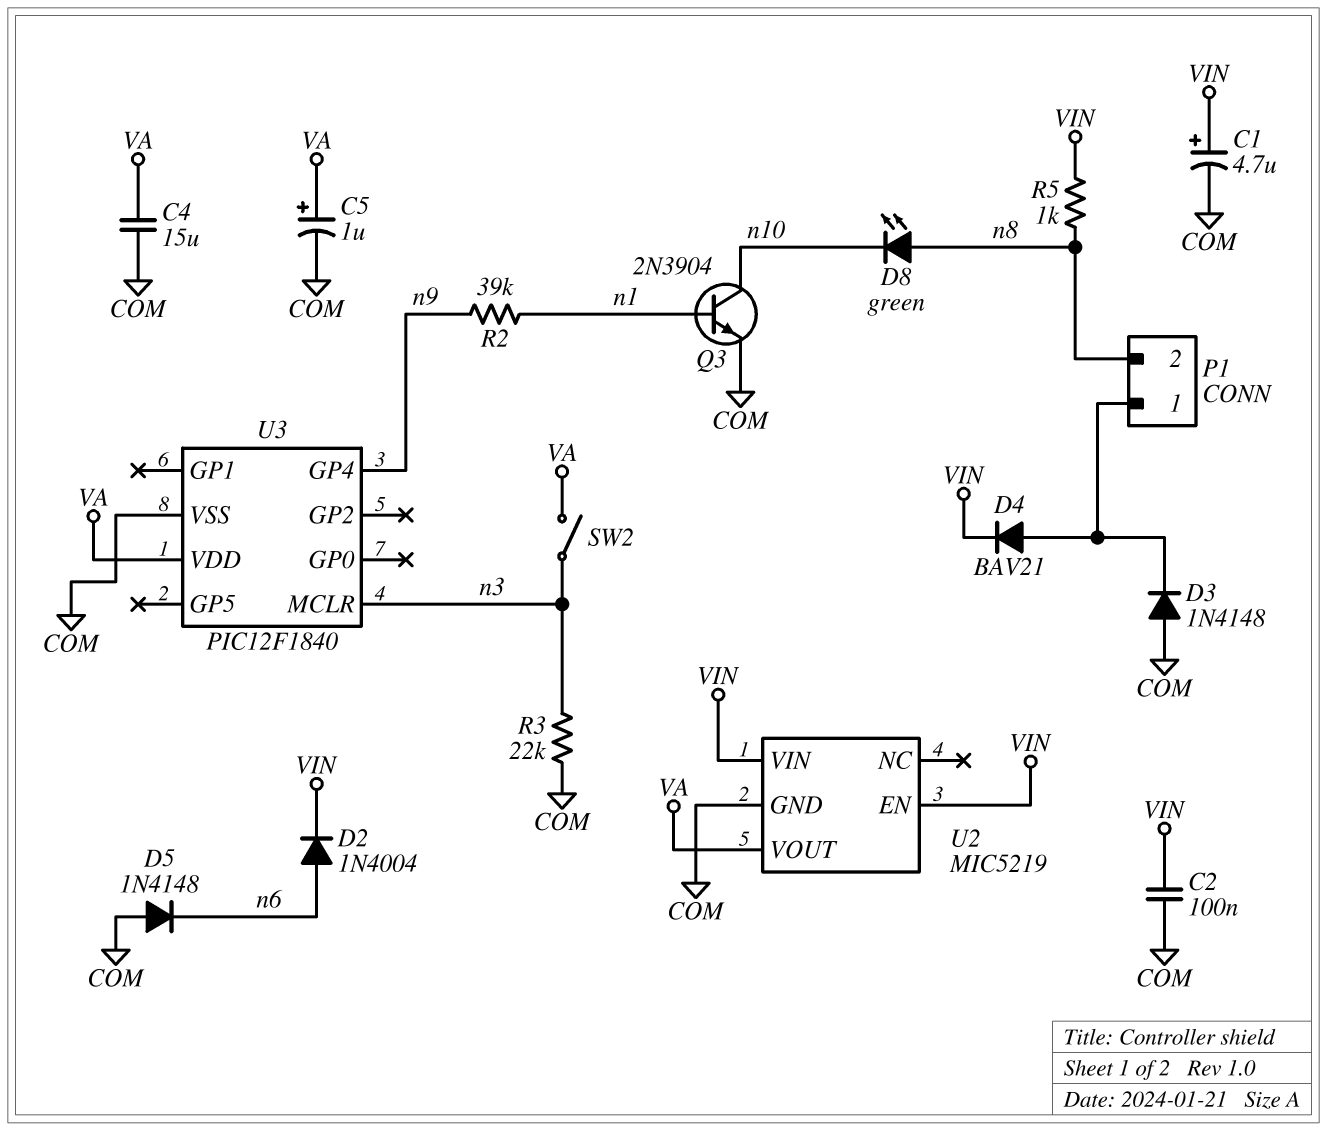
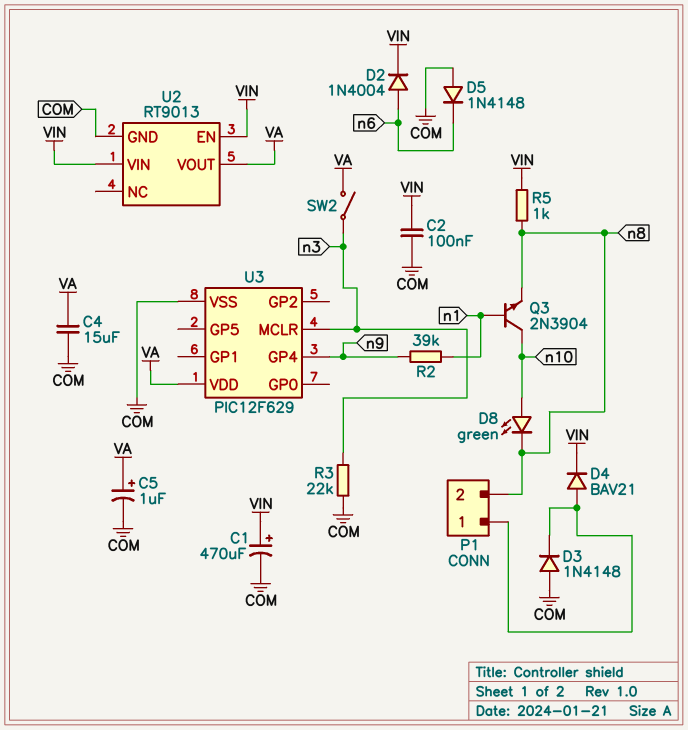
C1: 4.7uF (plus VIN, minus COM) -> 470uF (plus VIN, minus COM)
D8: LED green (A n8, K n10) -> LED green (A n10, K n8)
Q3: NPN 2N3904 (B n1, C n10, E COM) -> NPN 2N3904 (B n1, C n10, E n8)
U2: MIC5219 -> RT9013
U3: PIC12F1840 -> PIC12F629

